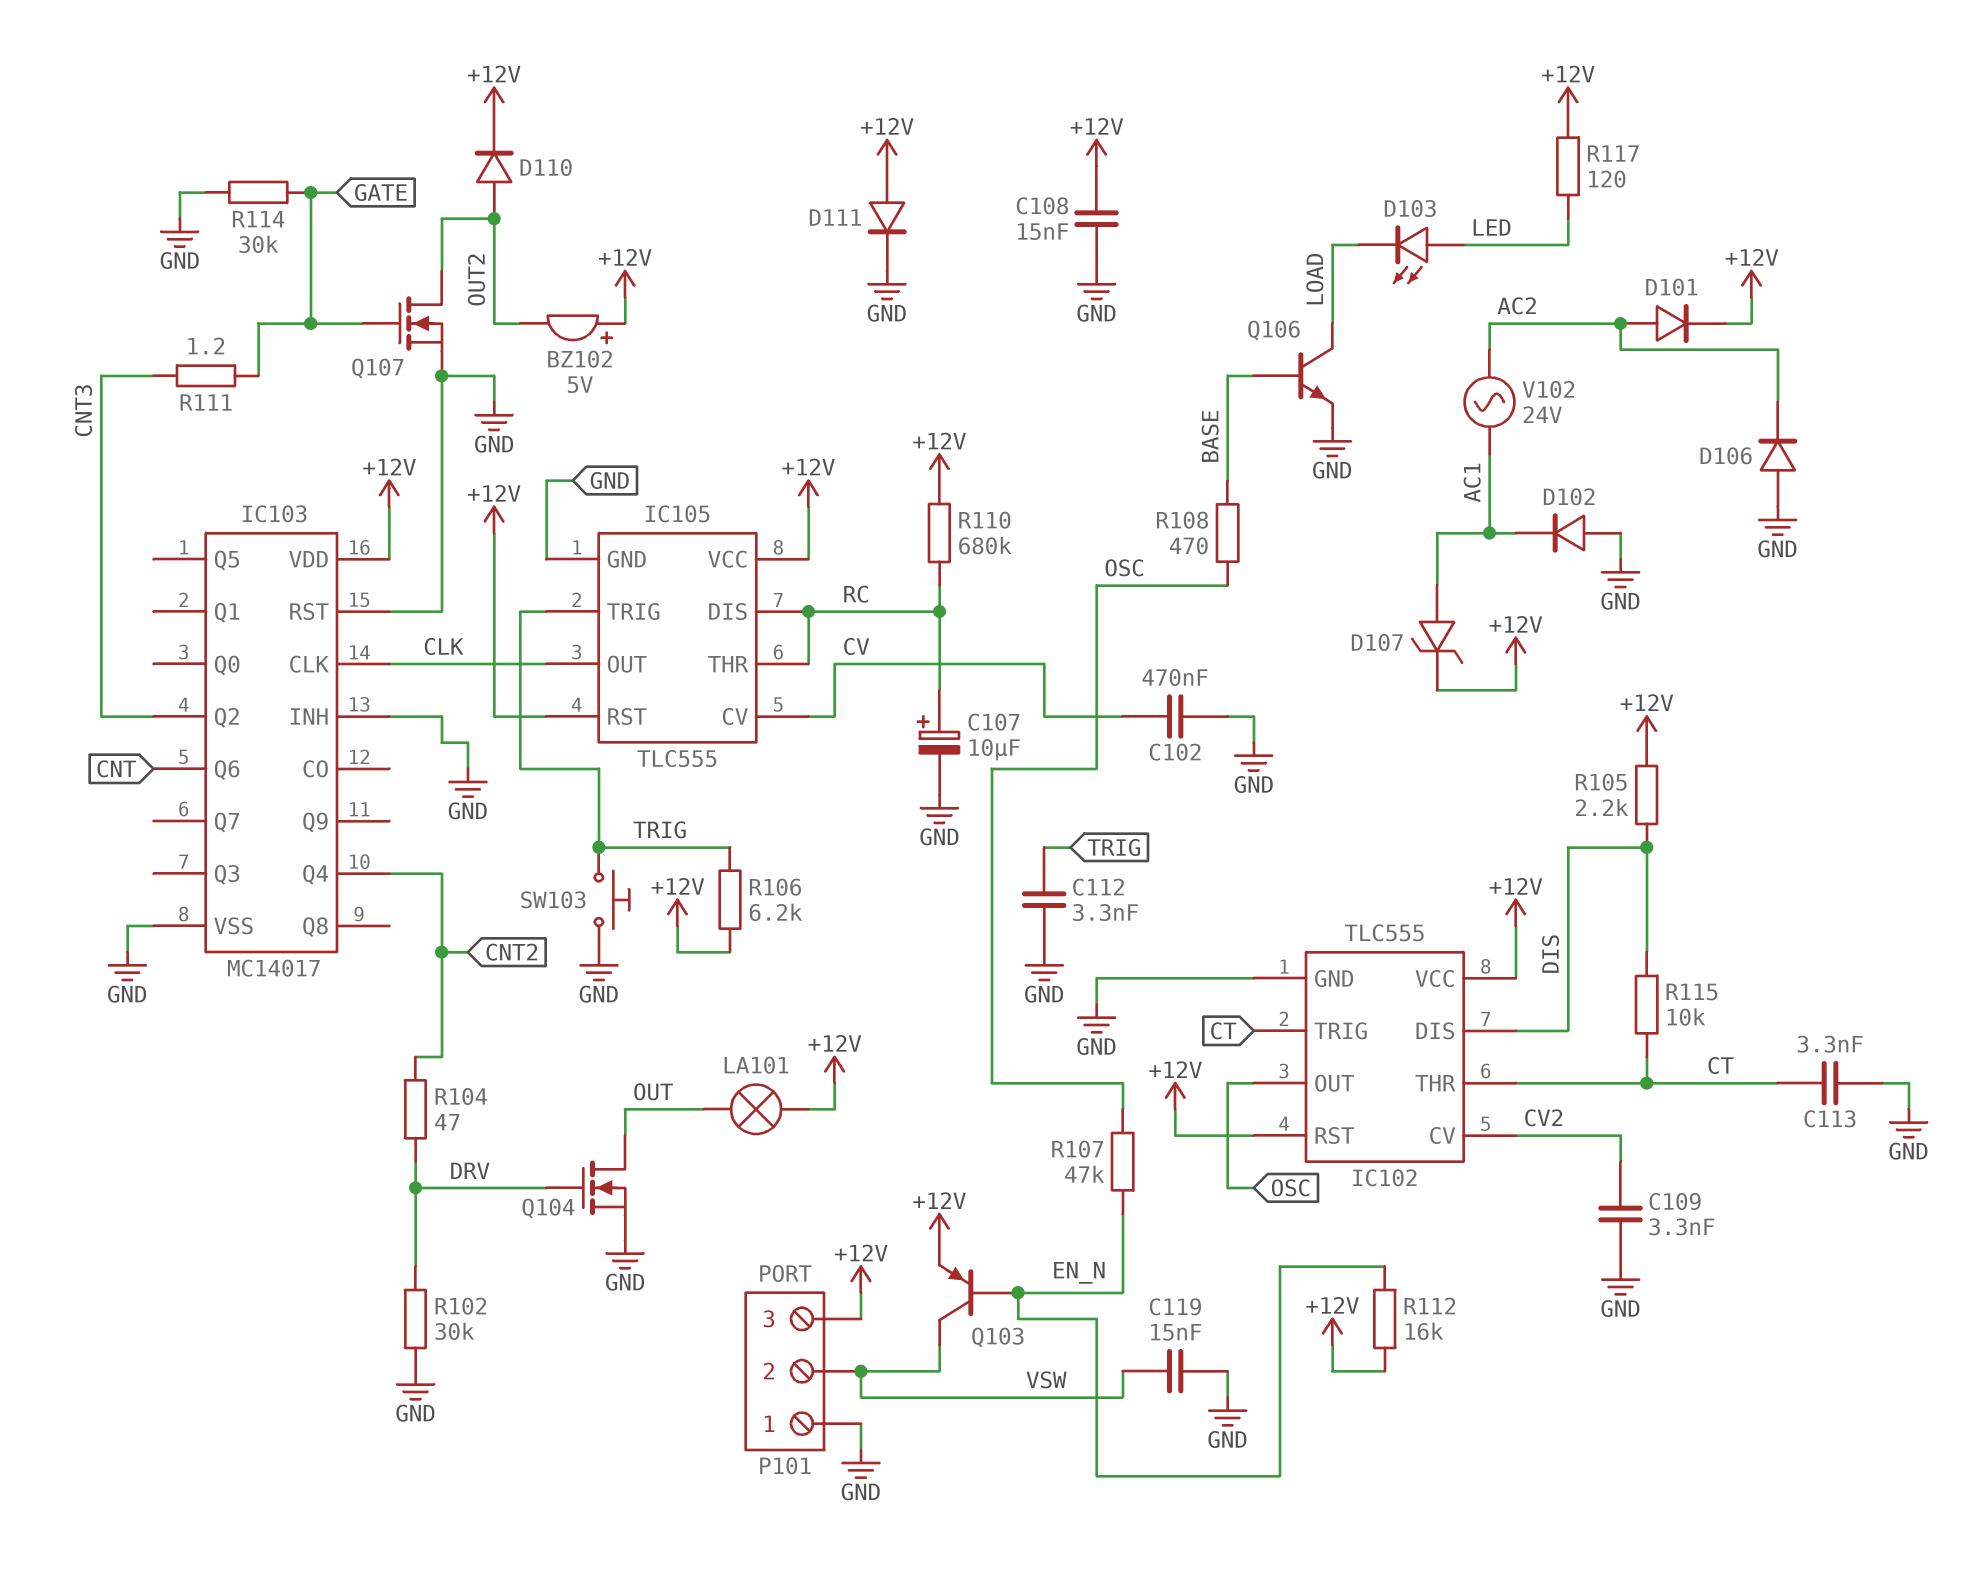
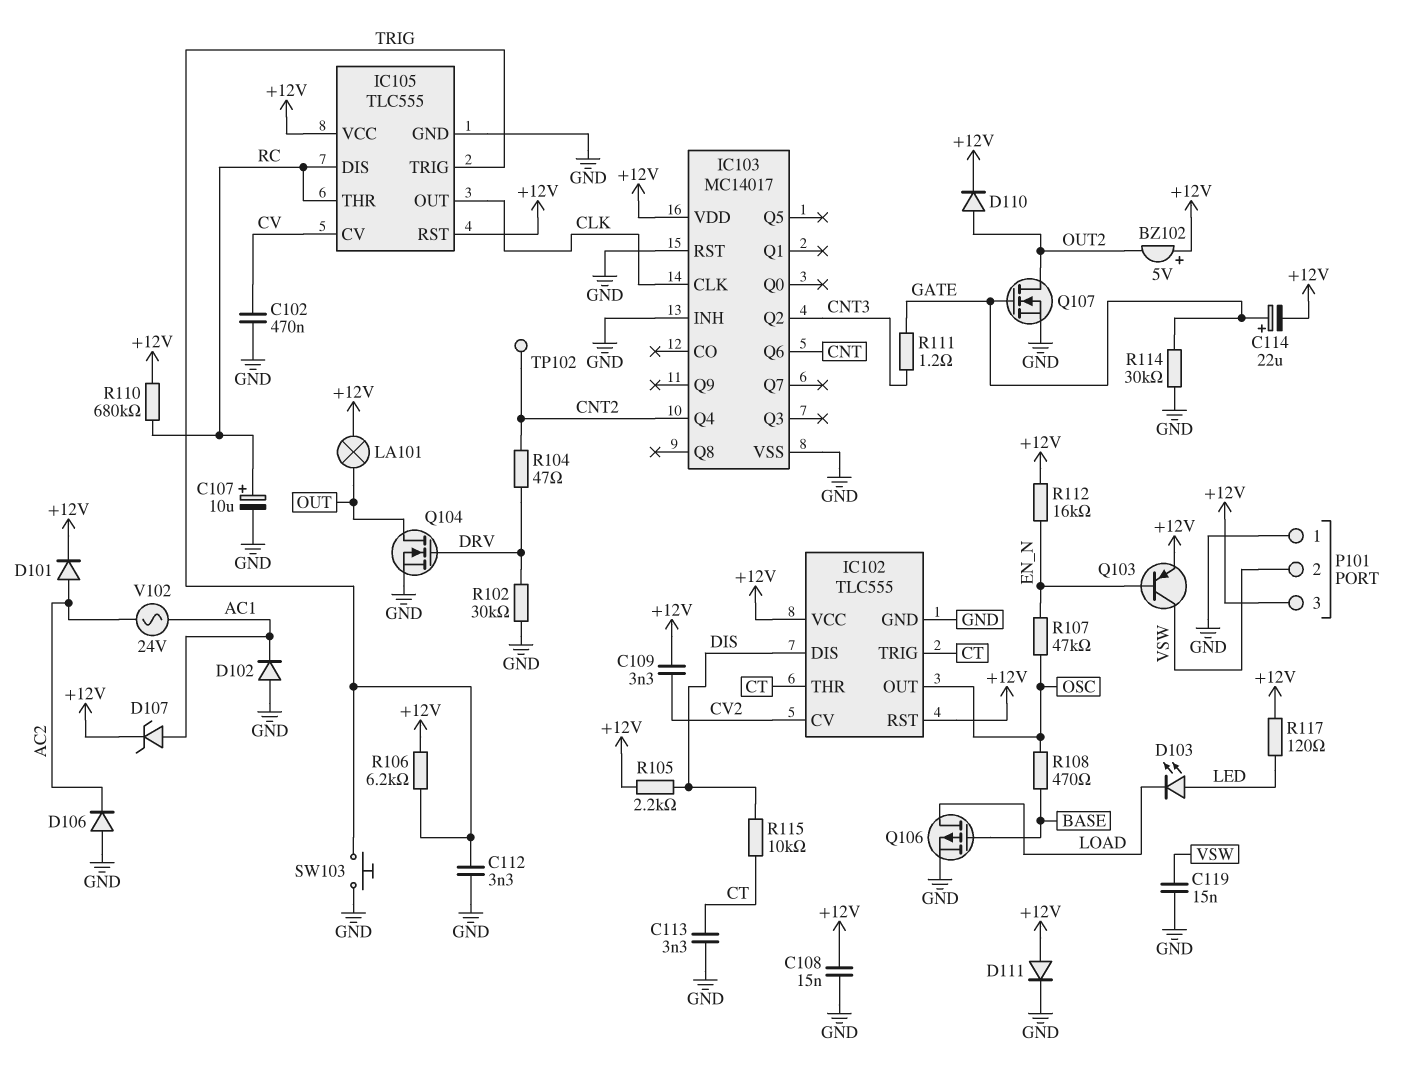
C109: 3.3nF (CV2, GND) -> 3.3nF (+12V, CV2)
C114: none -> 22uF (plus GATE, minus +12V)
Q106: NPN (B BASE, C LOAD, E GND) -> PMOS (G BASE, D LOAD, S GND)
TP102: none -> test point (CNT2)

